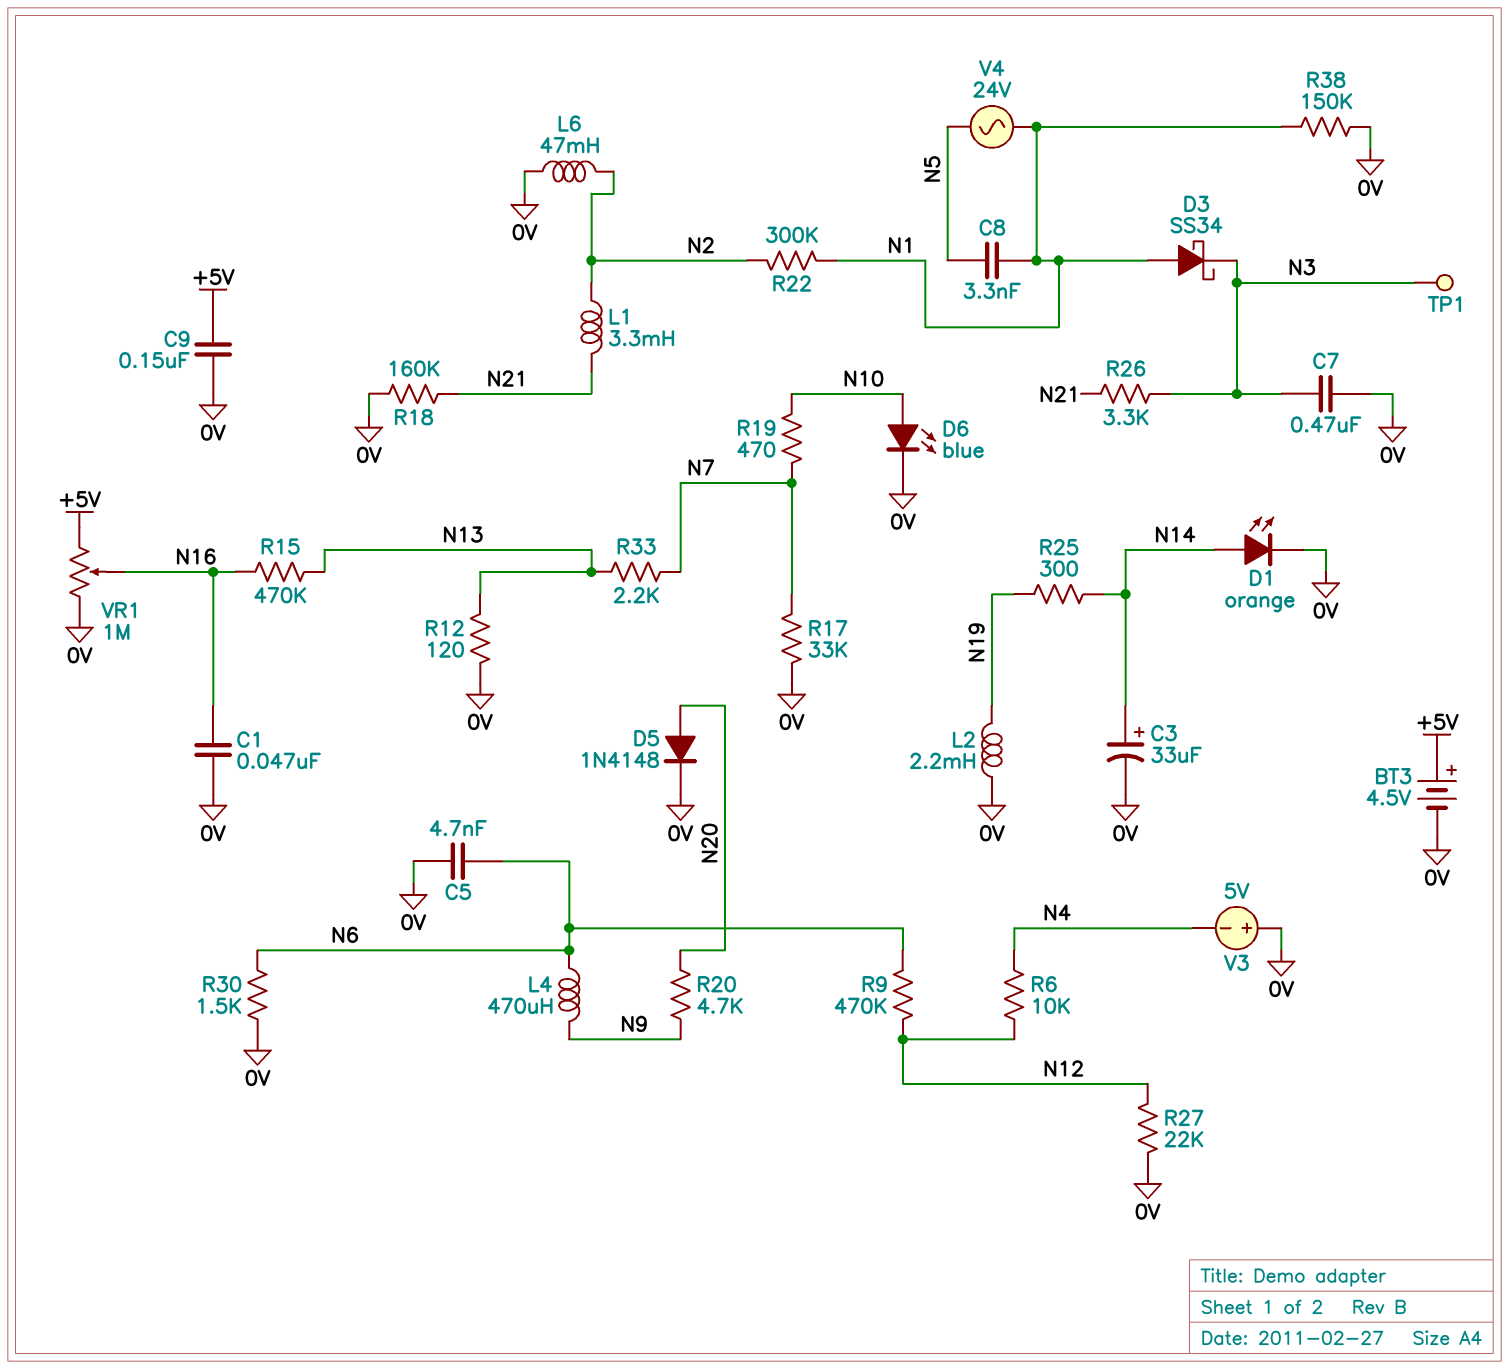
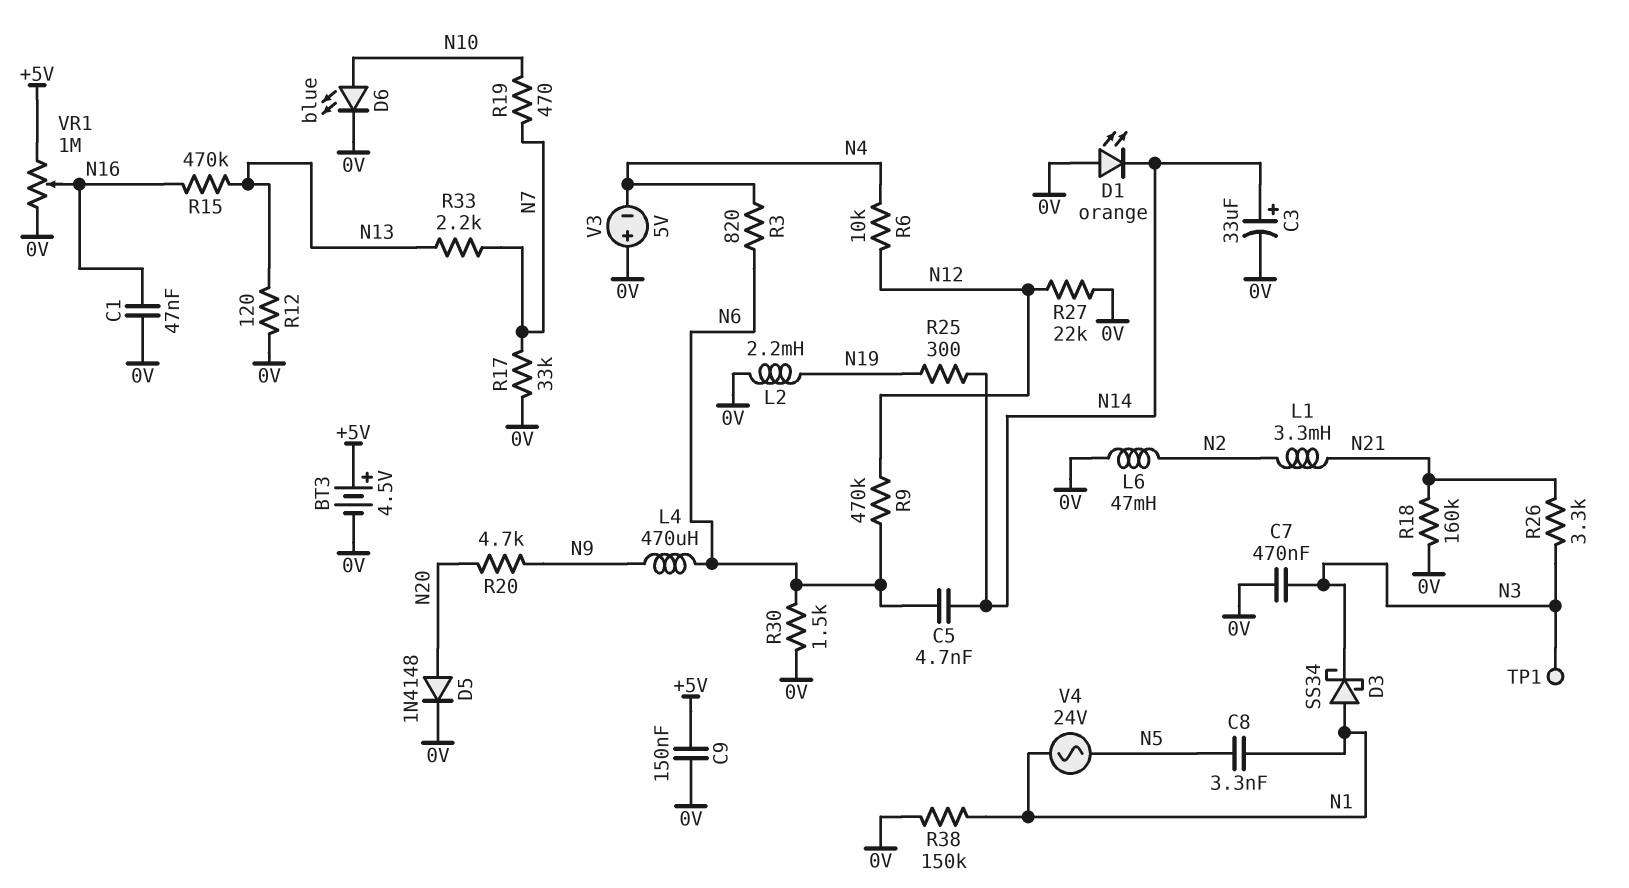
C5: 4.7nF (0V, N6) -> 4.7nF (N6, N14)
D1: LED orange (A N14, K 0V) -> LED orange (A 0V, K N14)
R3: none -> 820 (N4, N6)
R22: 300k (N1, N2) -> none

